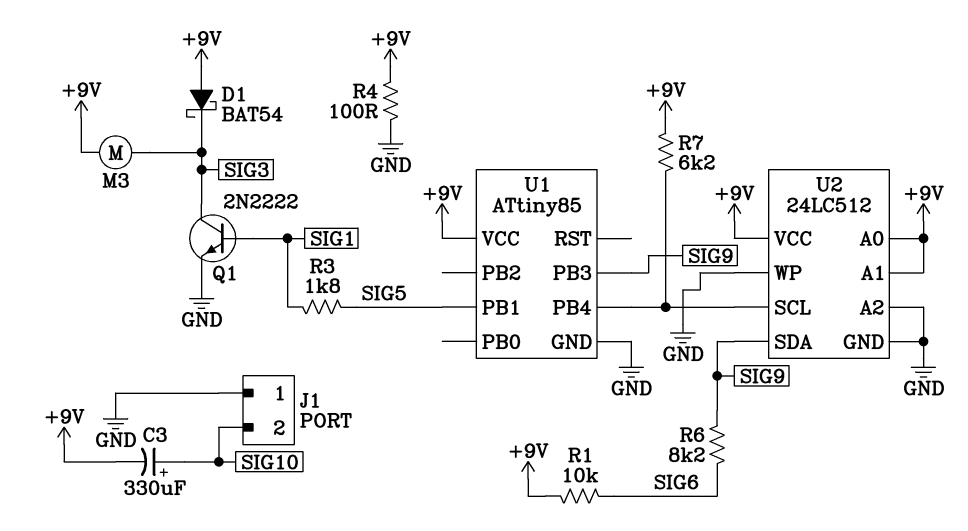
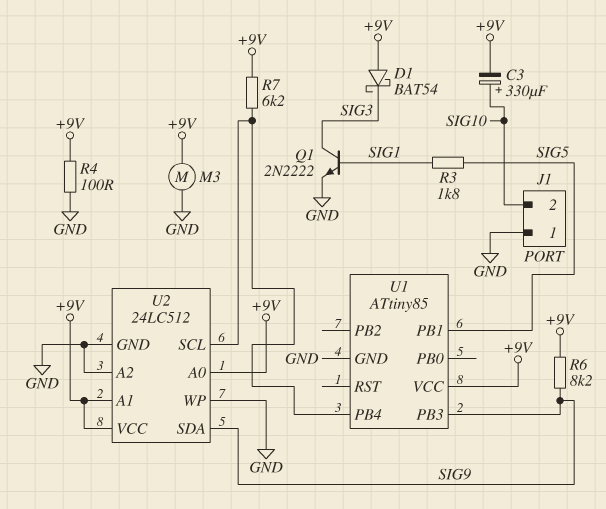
M3: motor (+9V, SIG3) -> motor (+9V, GND)
R1: 10k (+9V, SIG6) -> none
R6: 8.2k (SIG6, SIG9) -> 8.2k (+9V, SIG9)

